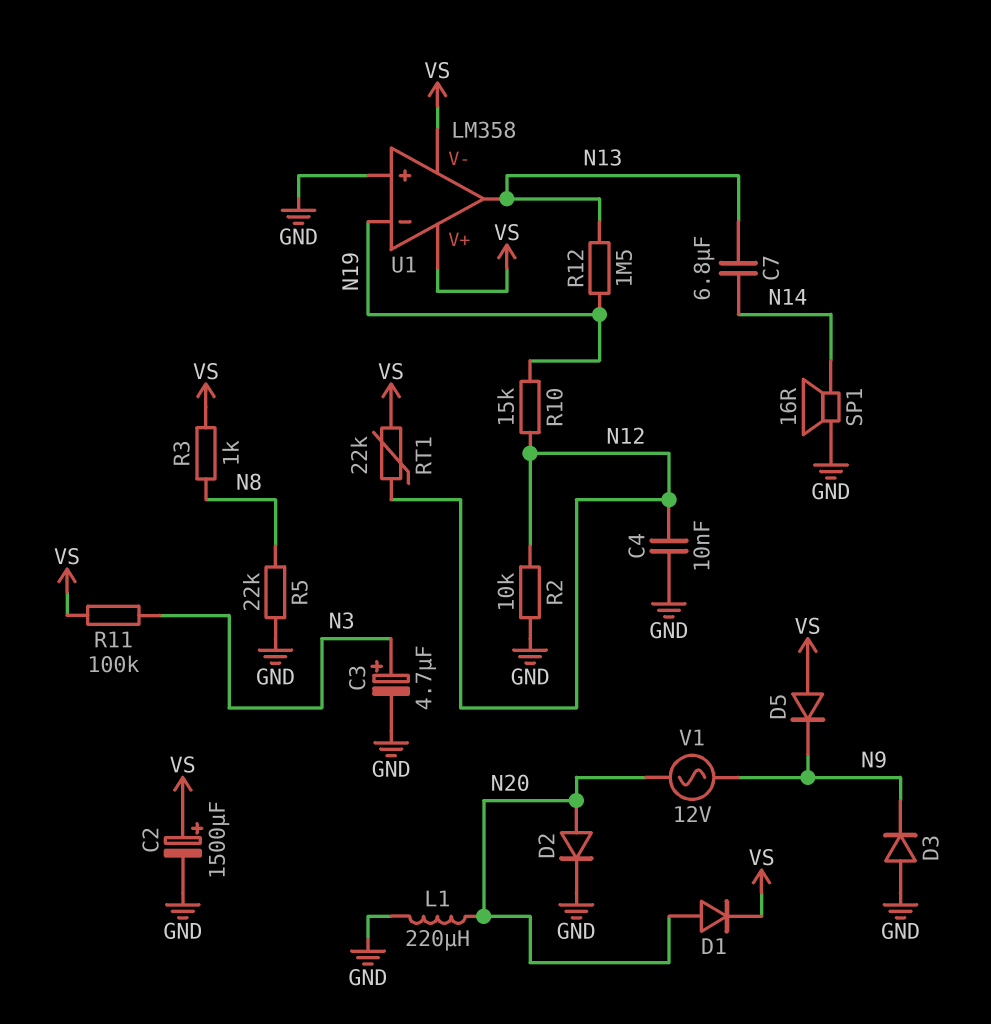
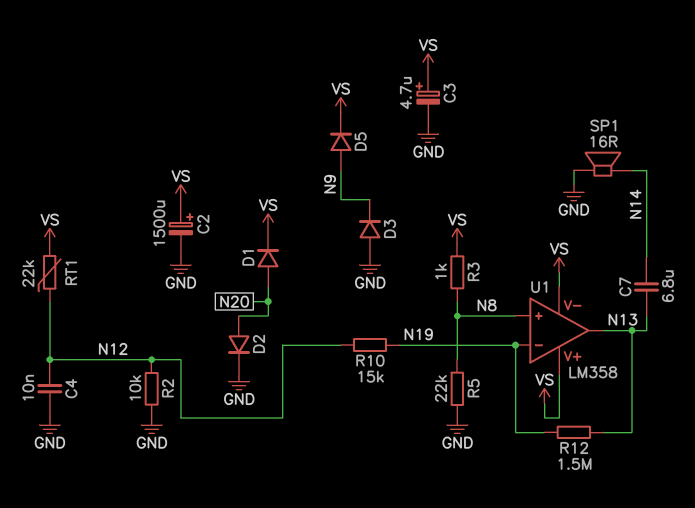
C3: 4.7uF (plus N3, minus GND) -> 4.7uF (plus VS, minus GND)
D5: diode (A VS, K N9) -> diode (A N9, K VS)
L1: 220uH (GND, N20) -> none
R11: 100k (N3, VS) -> none
U1 pin in+: GND -> N8
V1: AC 12V (N9, N20) -> none

